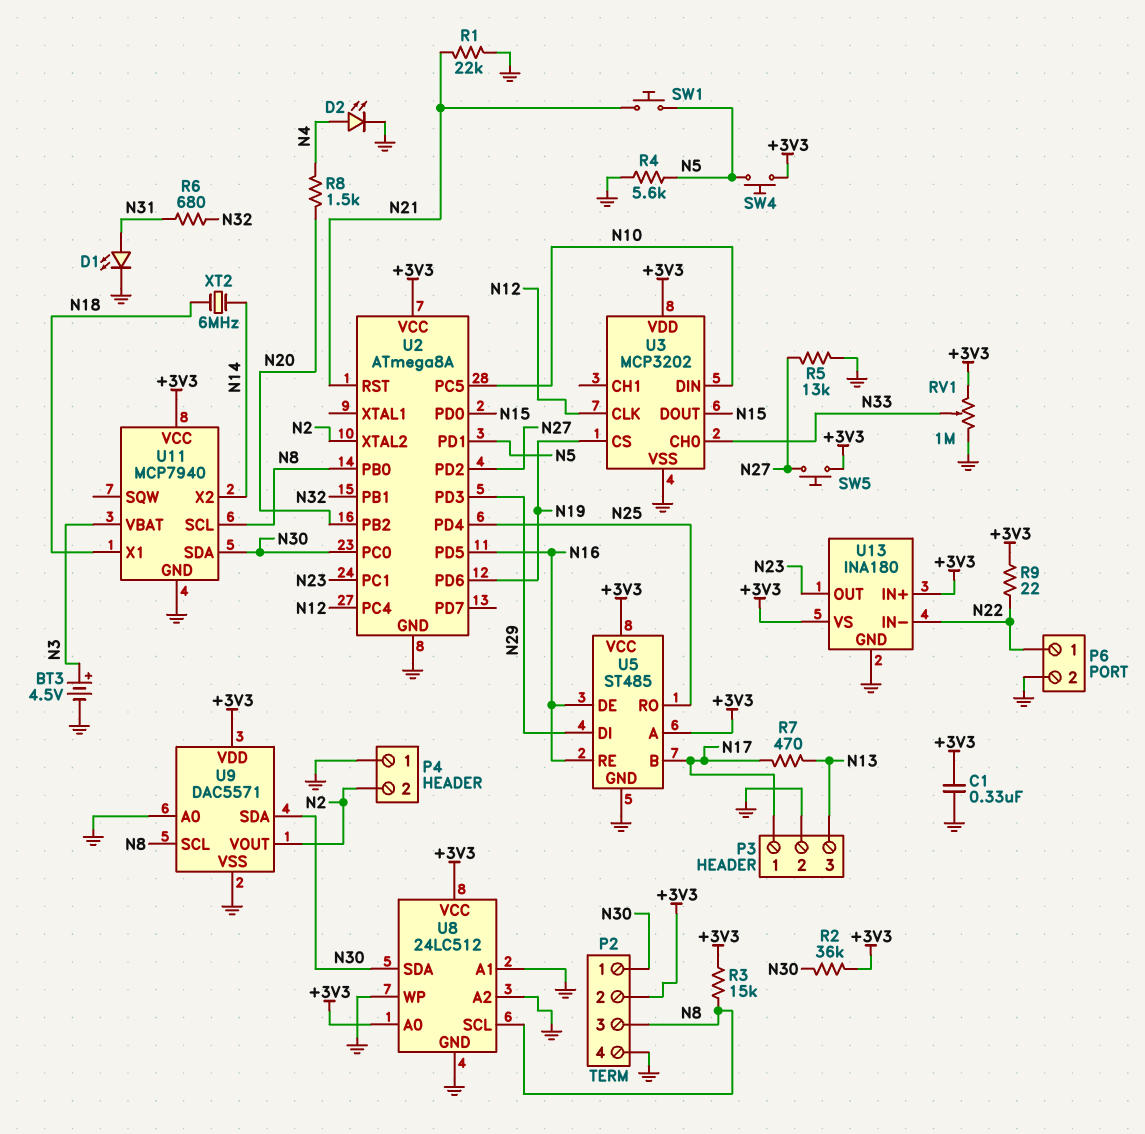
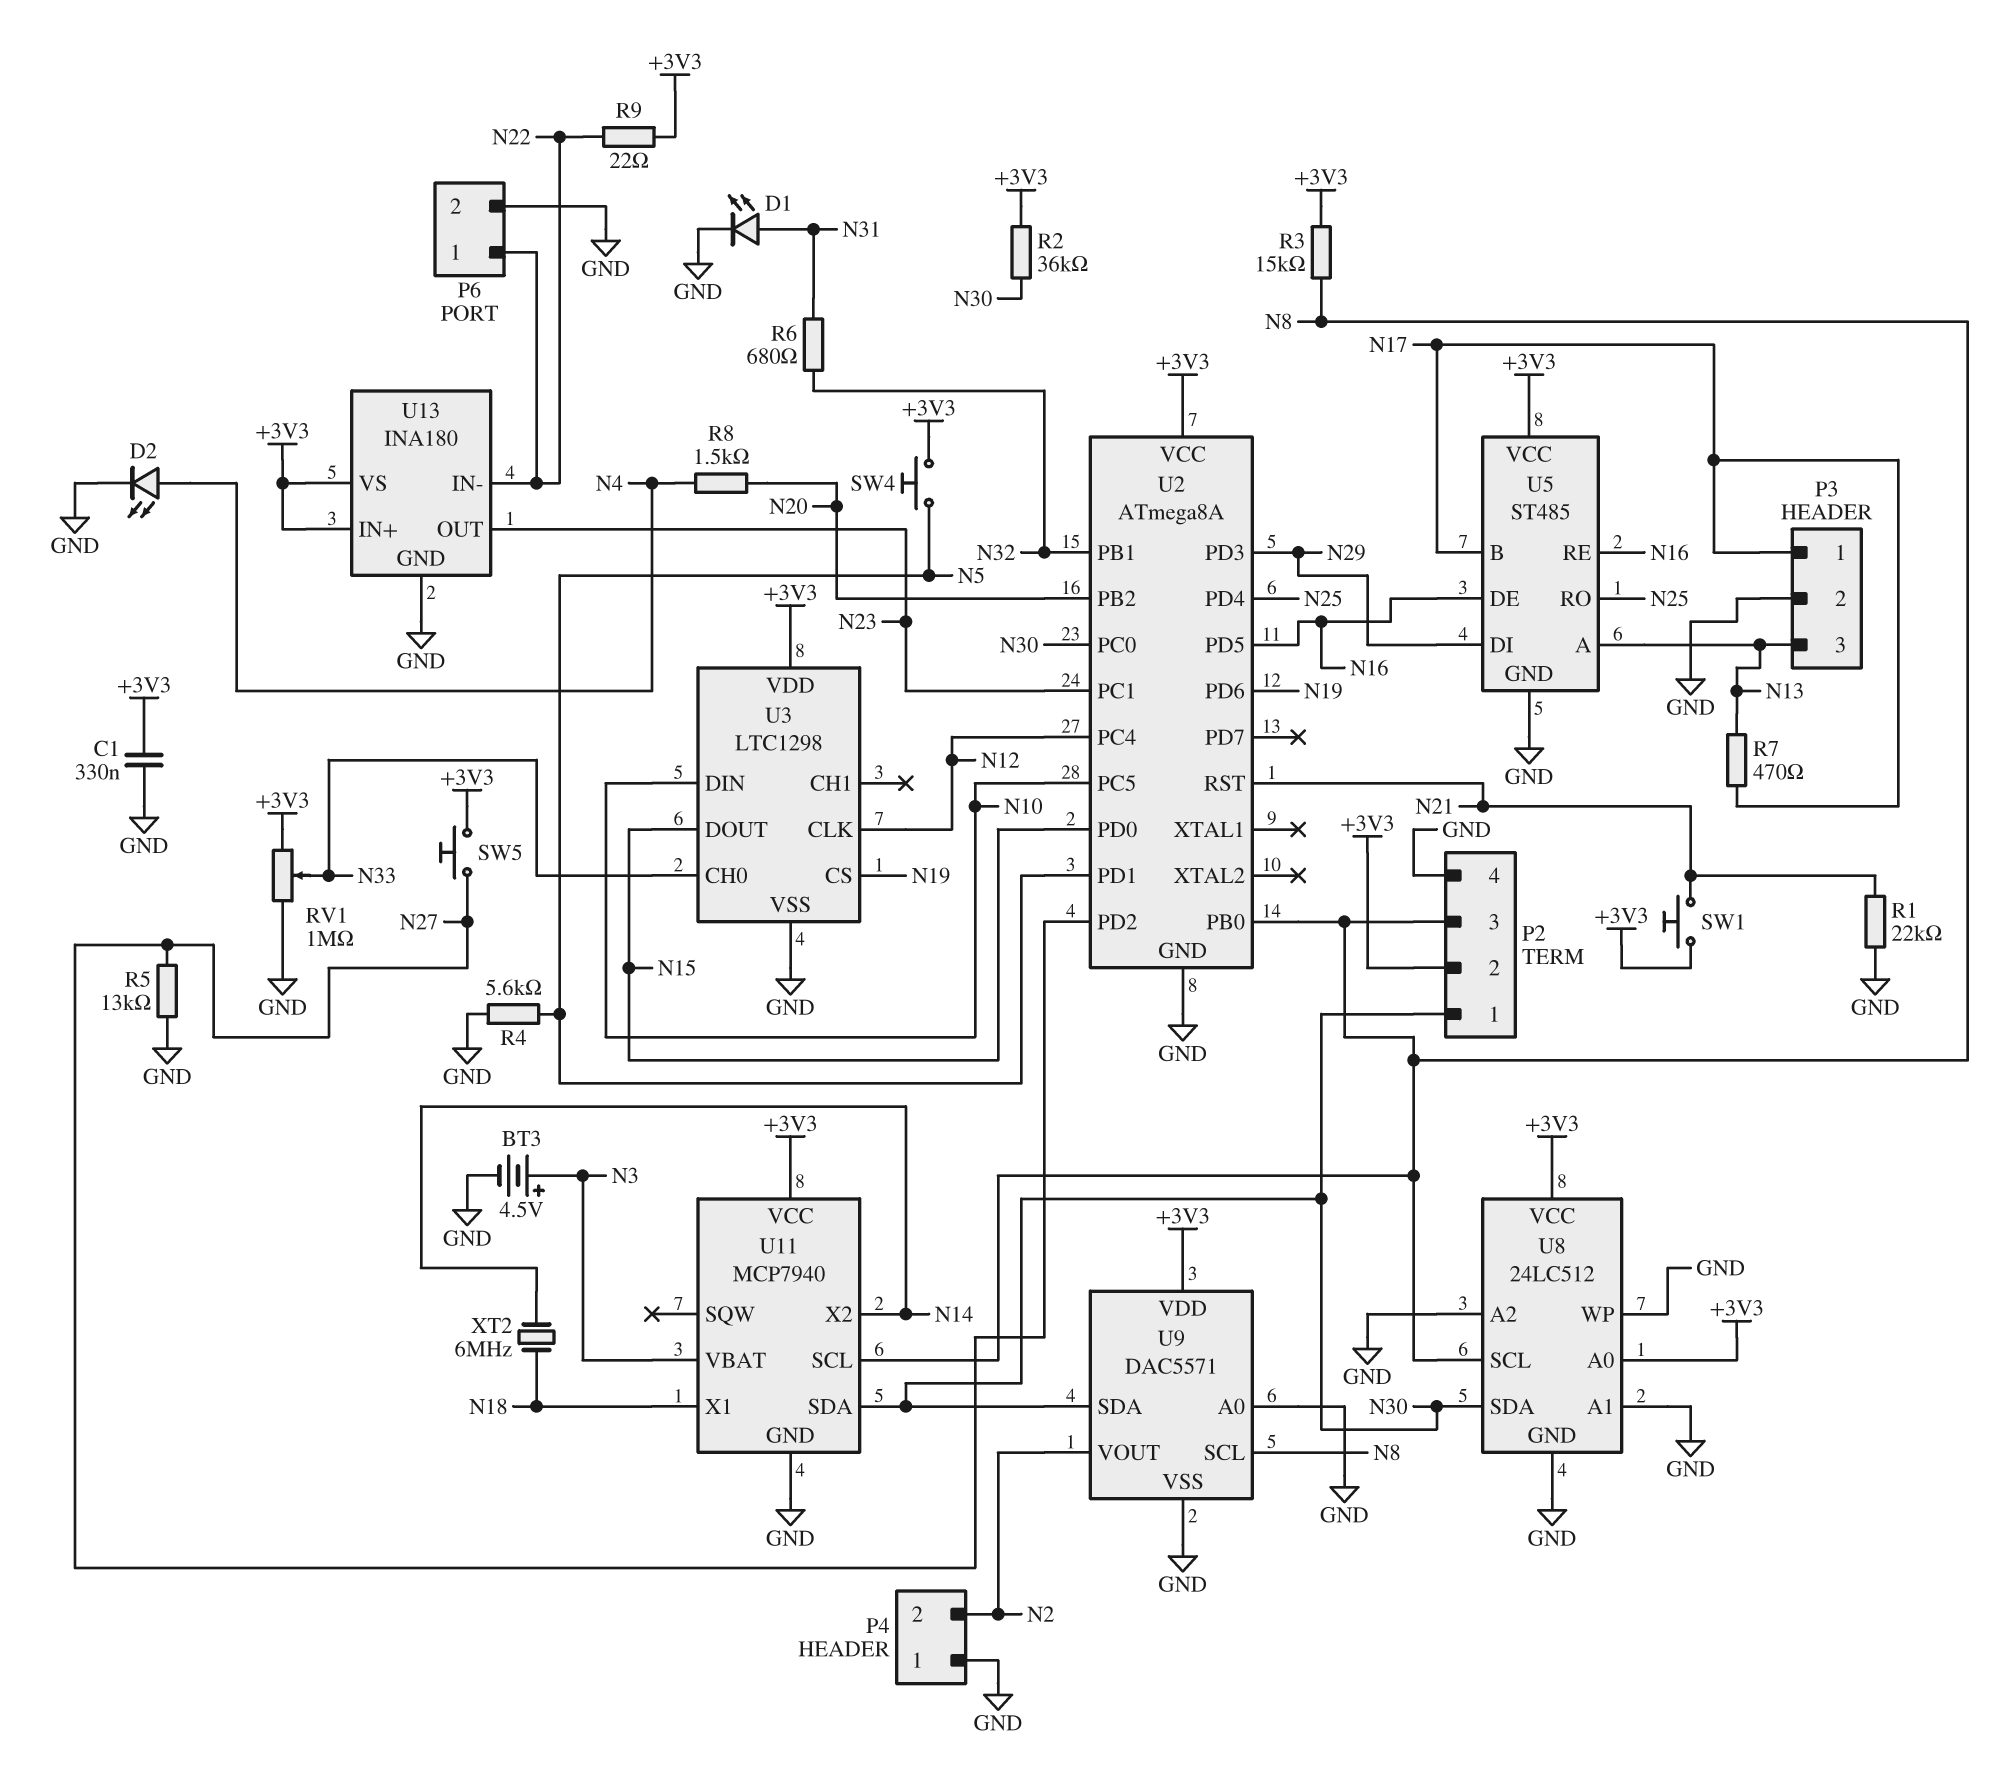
SW1: button (N5, N21) -> button (+3V3, N21)
U2 pin XTAL2: N2 -> none
U3: MCP3202 -> LTC1298
U5 pin A: +3V3 -> N13

